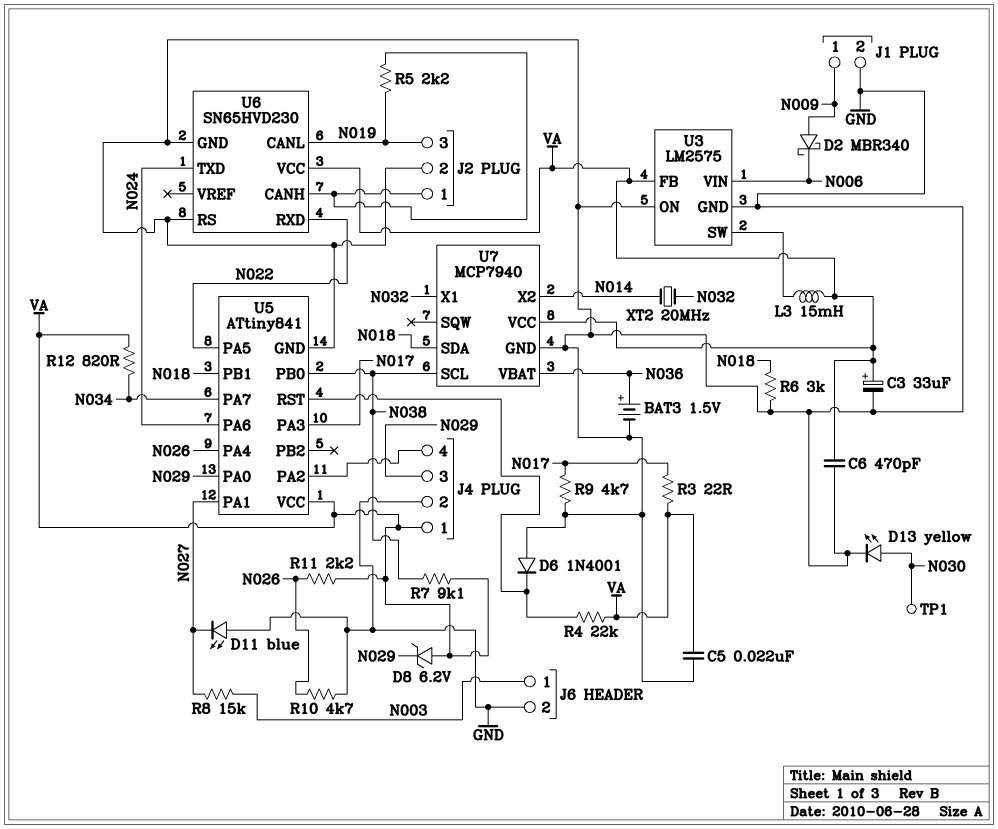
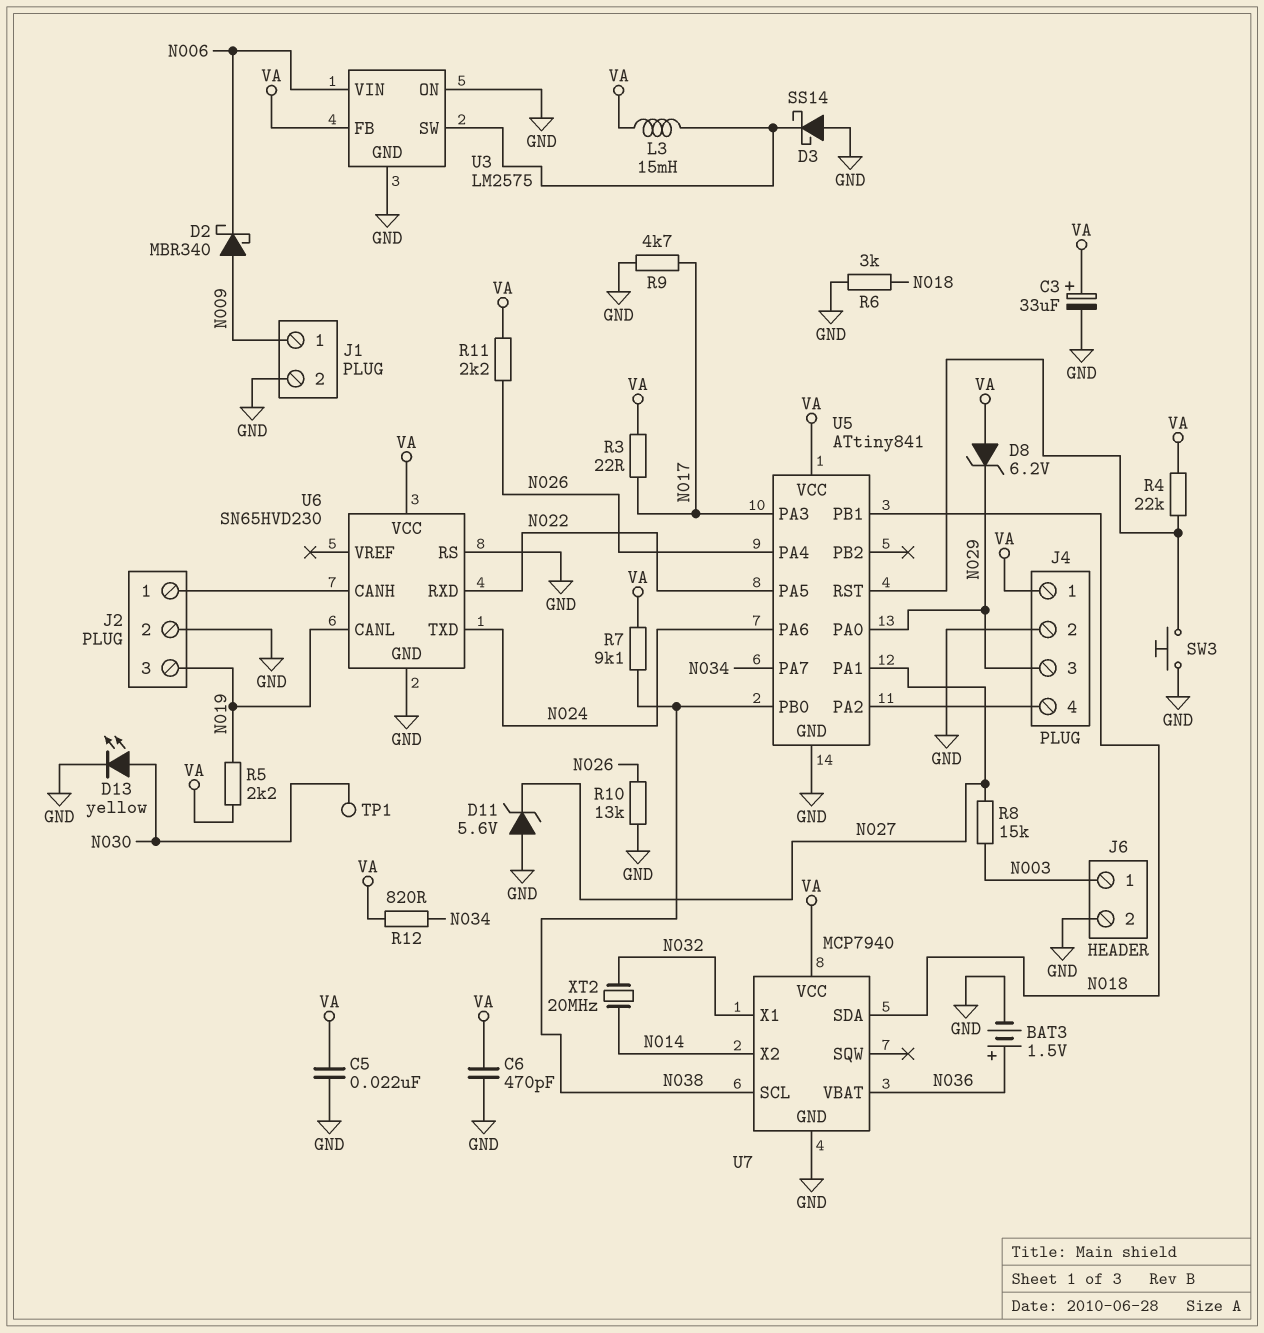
D3: none -> schottky SS14 (A GND, K U3/SW)
D6: diode 1N4001 (A GND, K U5/RST) -> none
D11: LED blue (A GND, K N027) -> zener 5.6V (A GND, K N027)
R5: 2.2k (J2/1, N019) -> 2.2k (N019, VA)
R10: 4.7k (GND, N026) -> 13k (GND, N026)
SW3: none -> button (GND, U5/RST)

